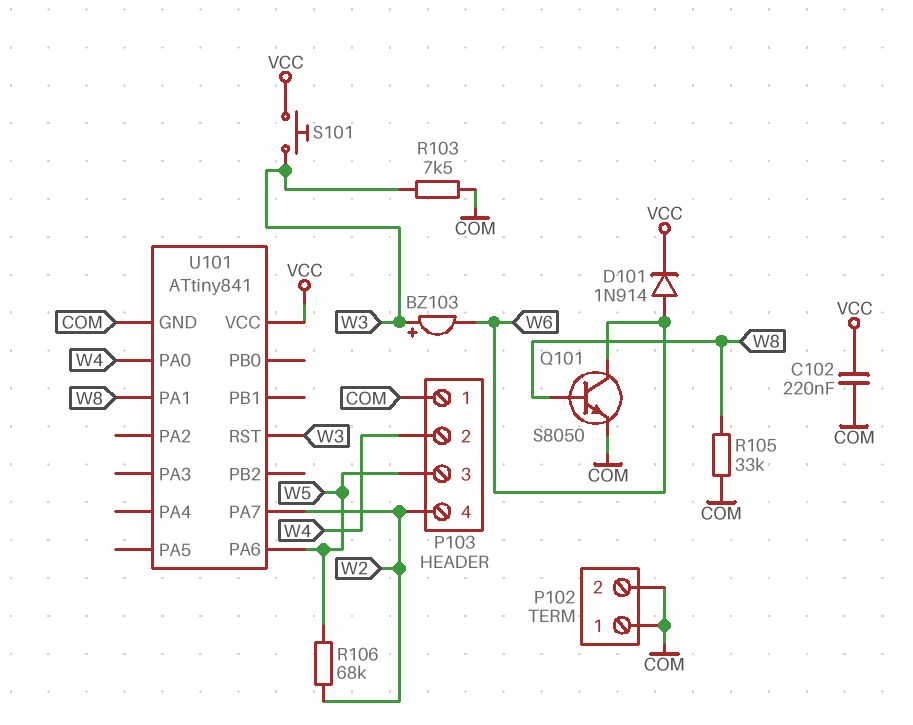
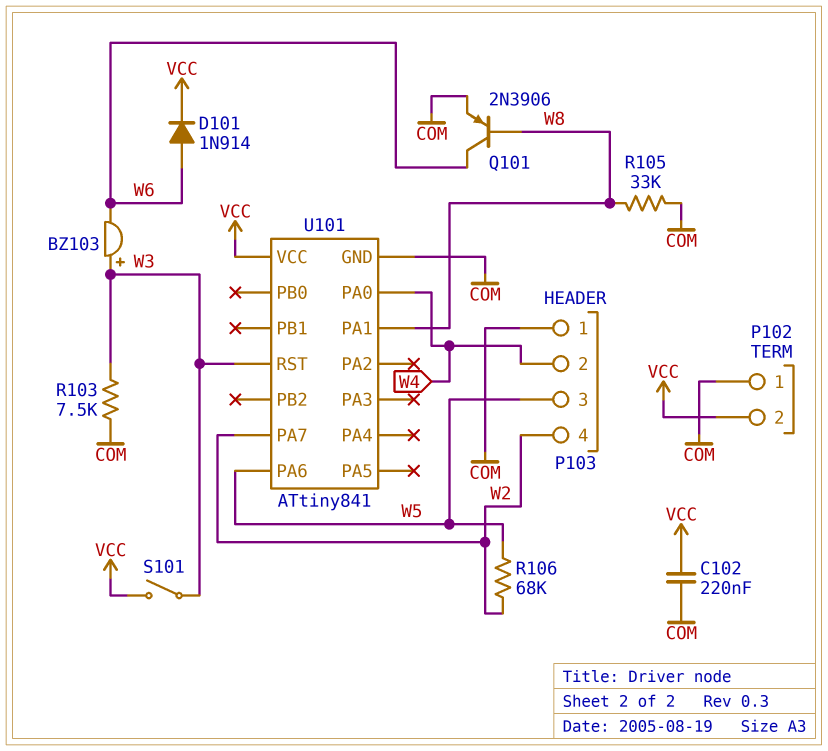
P102 pin 2: COM -> VCC
Q101: NPN S8050 (B W8, C W6, E COM) -> PNP 2N3906 (B W8, C W6, E COM)
S101: button (VCC, W3) -> switch (VCC, W3)

